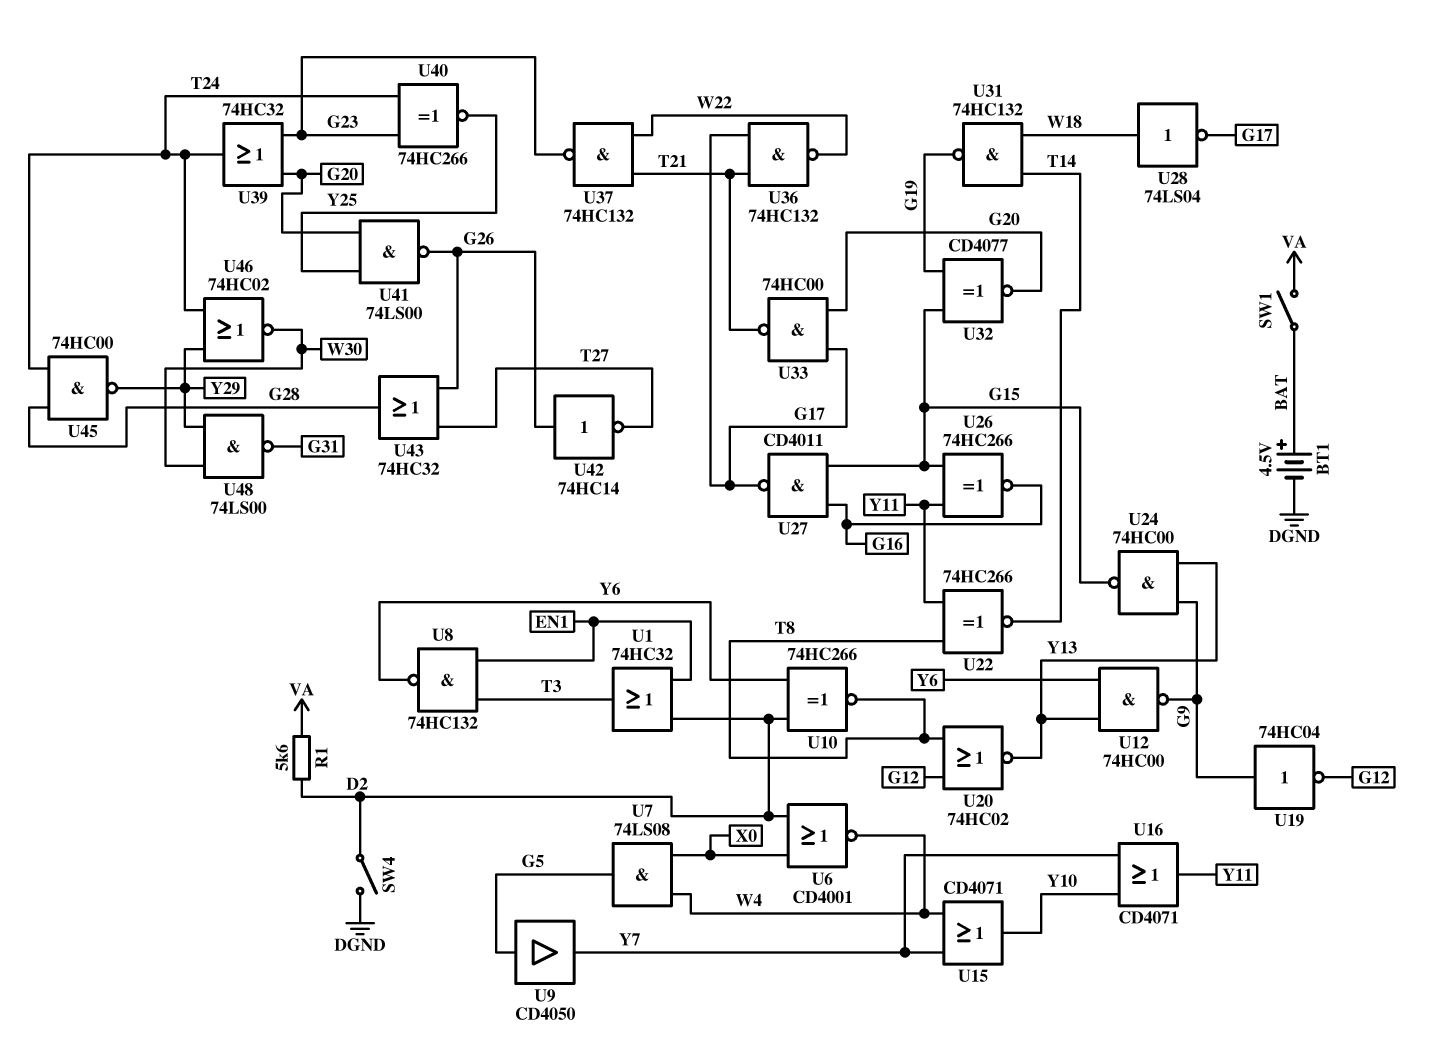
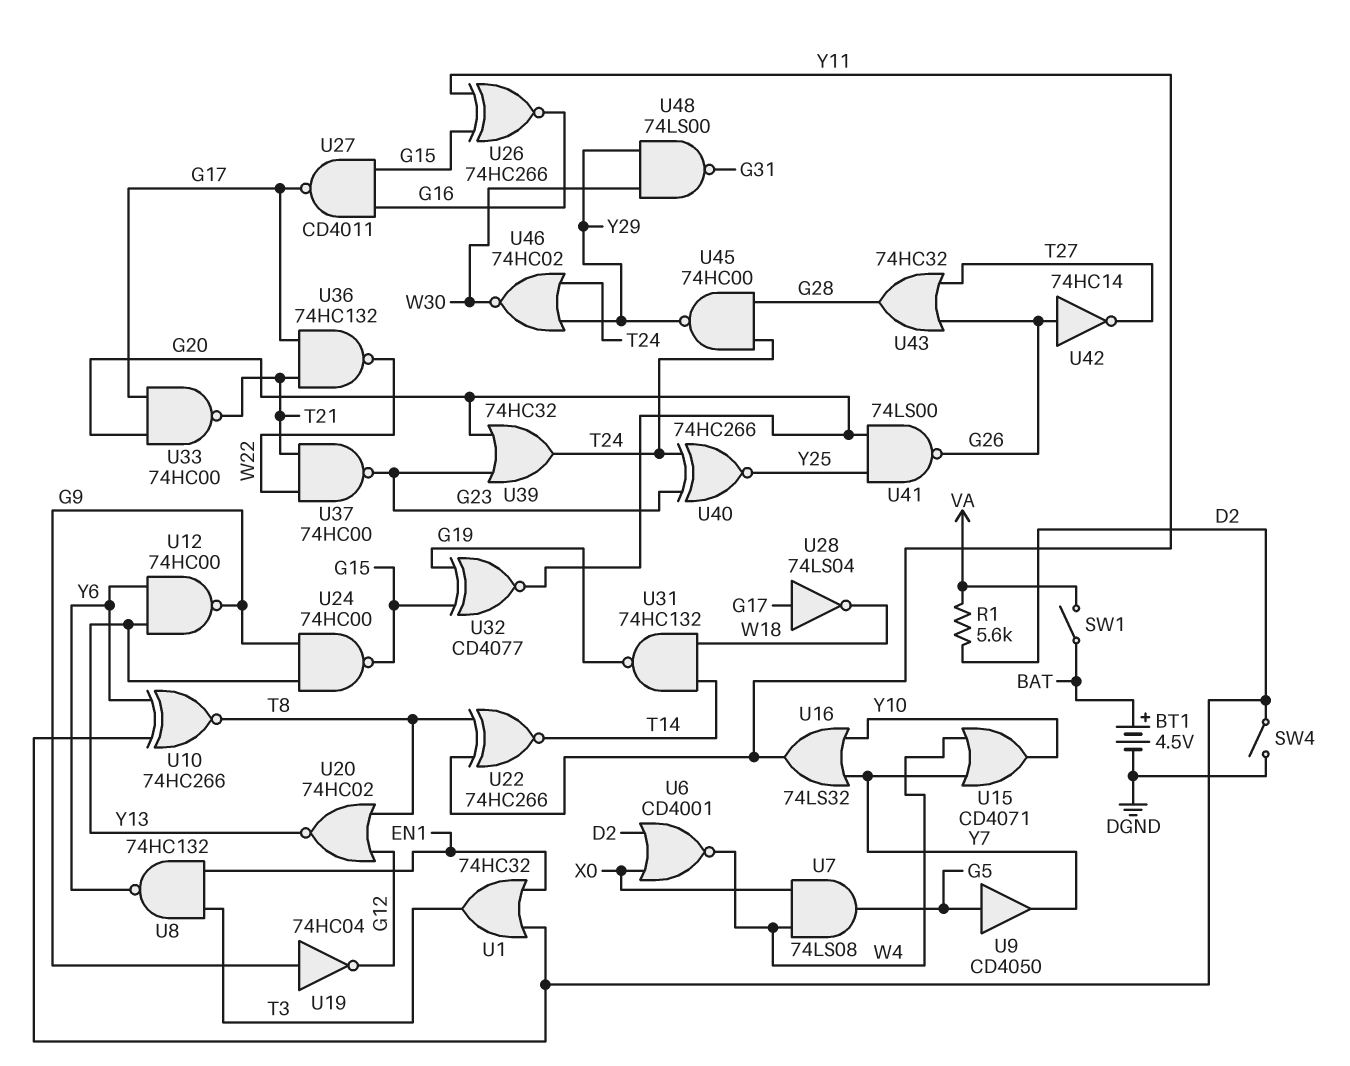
U16: OR CD4071 (in Y7, in Y10, out Y11) -> OR 74LS32 (in Y7, in Y10, out Y11)
U28: NOT 74LS04 (in W18, out G17) -> NOT 74LS04 (in G17, out W18)
U37: NAND 74HC132 (in T21, in W22, out G23) -> NAND 74HC00 (in T21, in W22, out G23)

